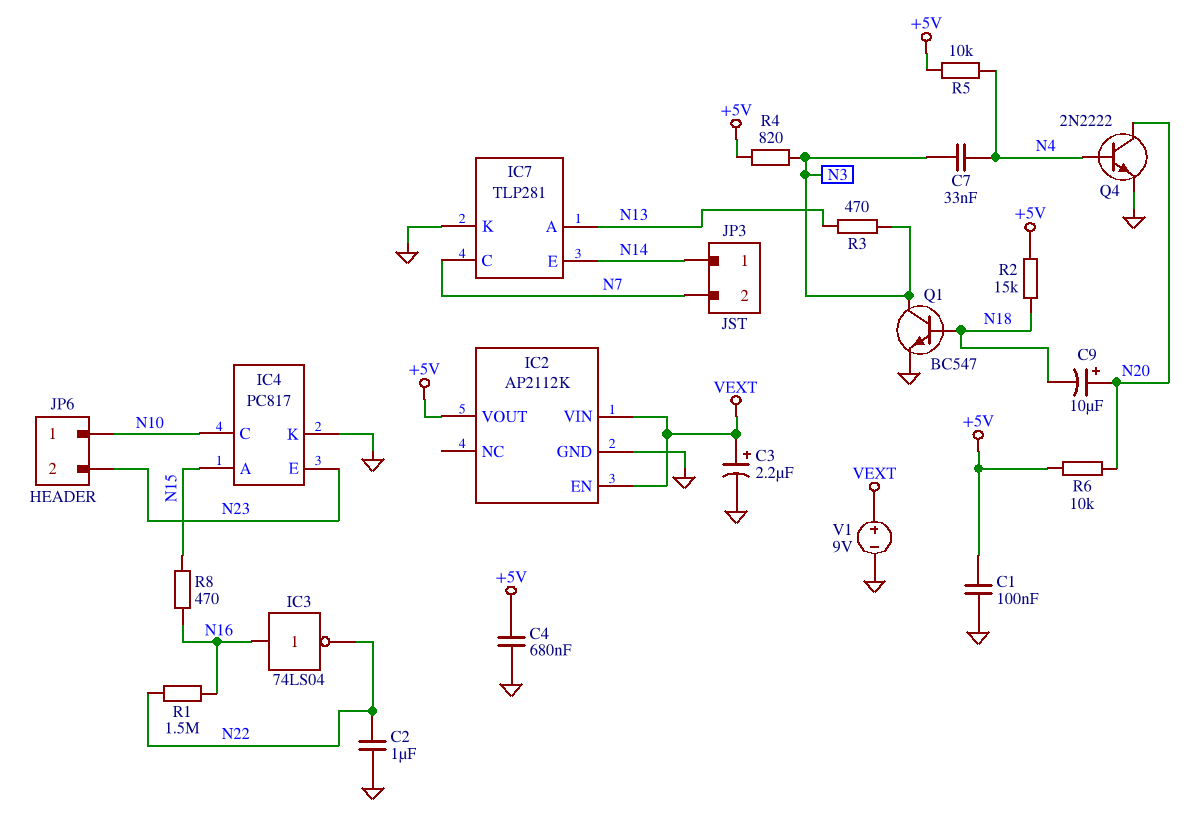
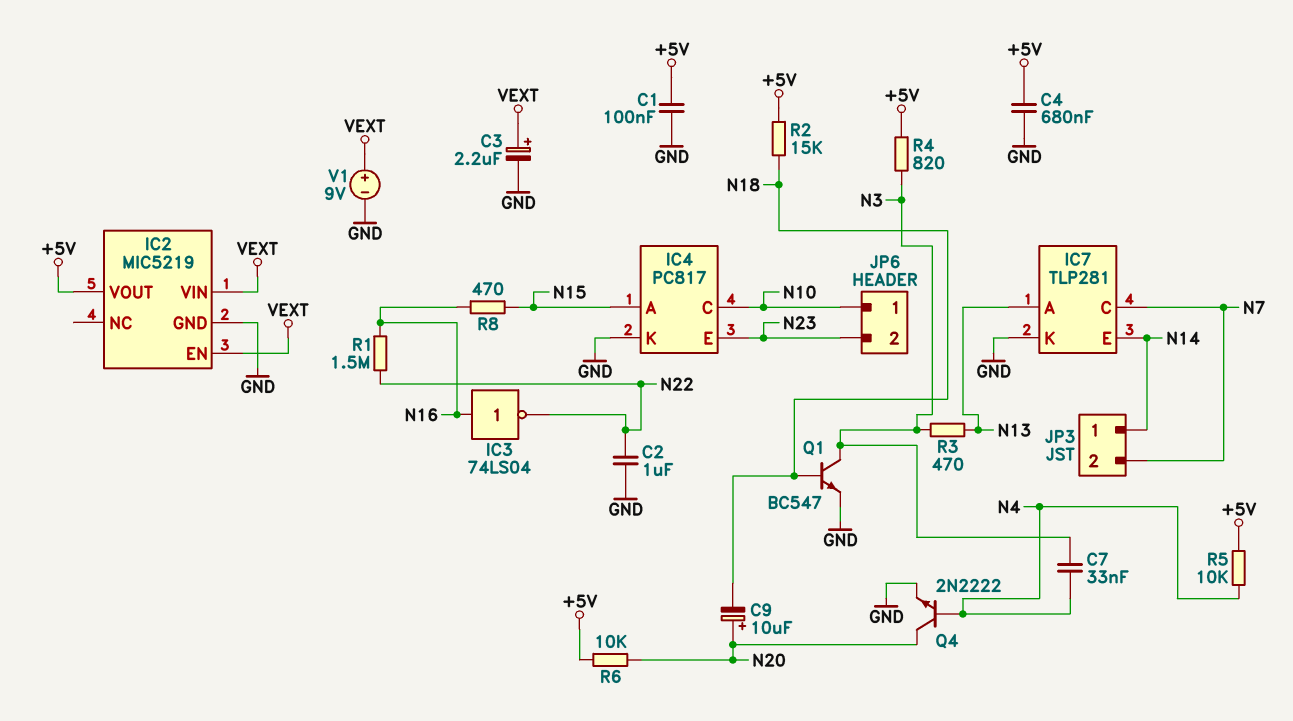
IC2: AP2112K -> MIC5219

